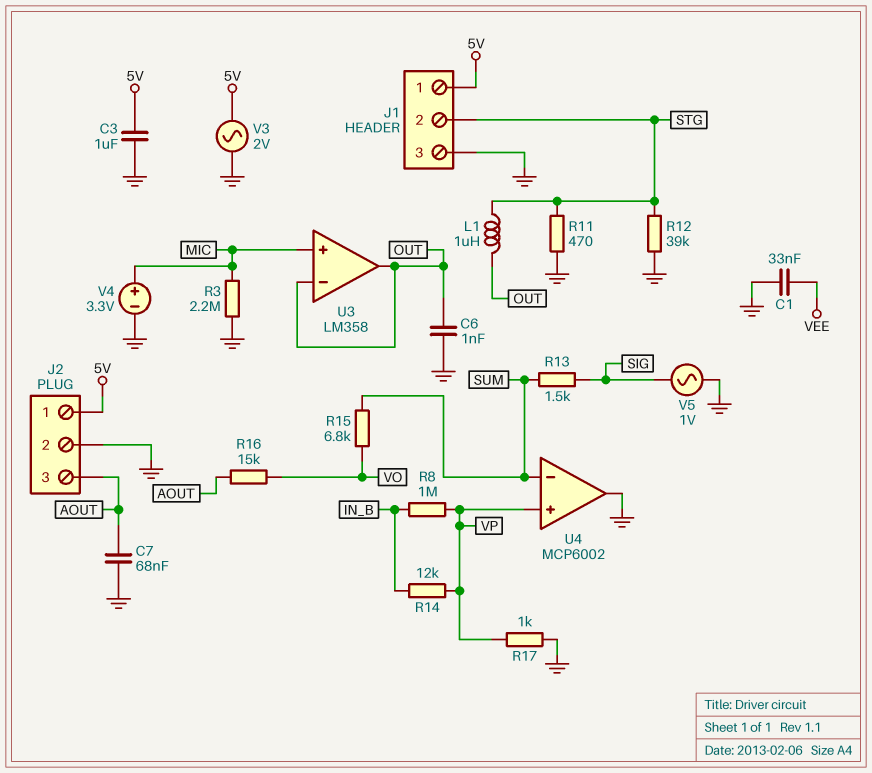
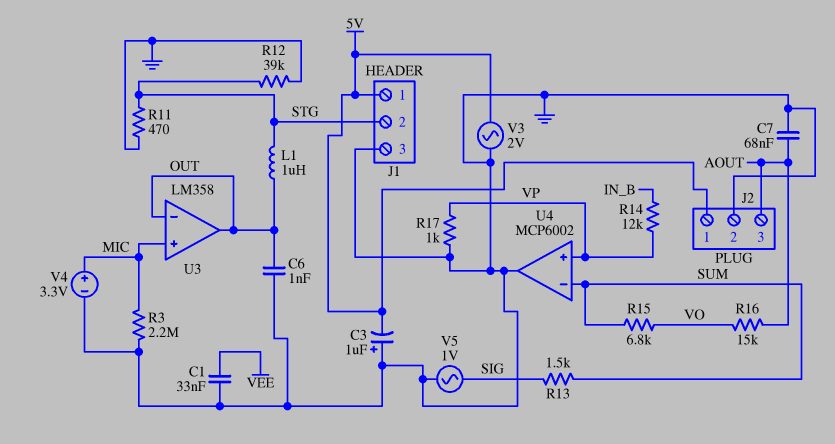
C3: 1uF (5V, GND) -> 1uF (plus GND, minus 5V)
R8: 1M (IN_B, VP) -> none

